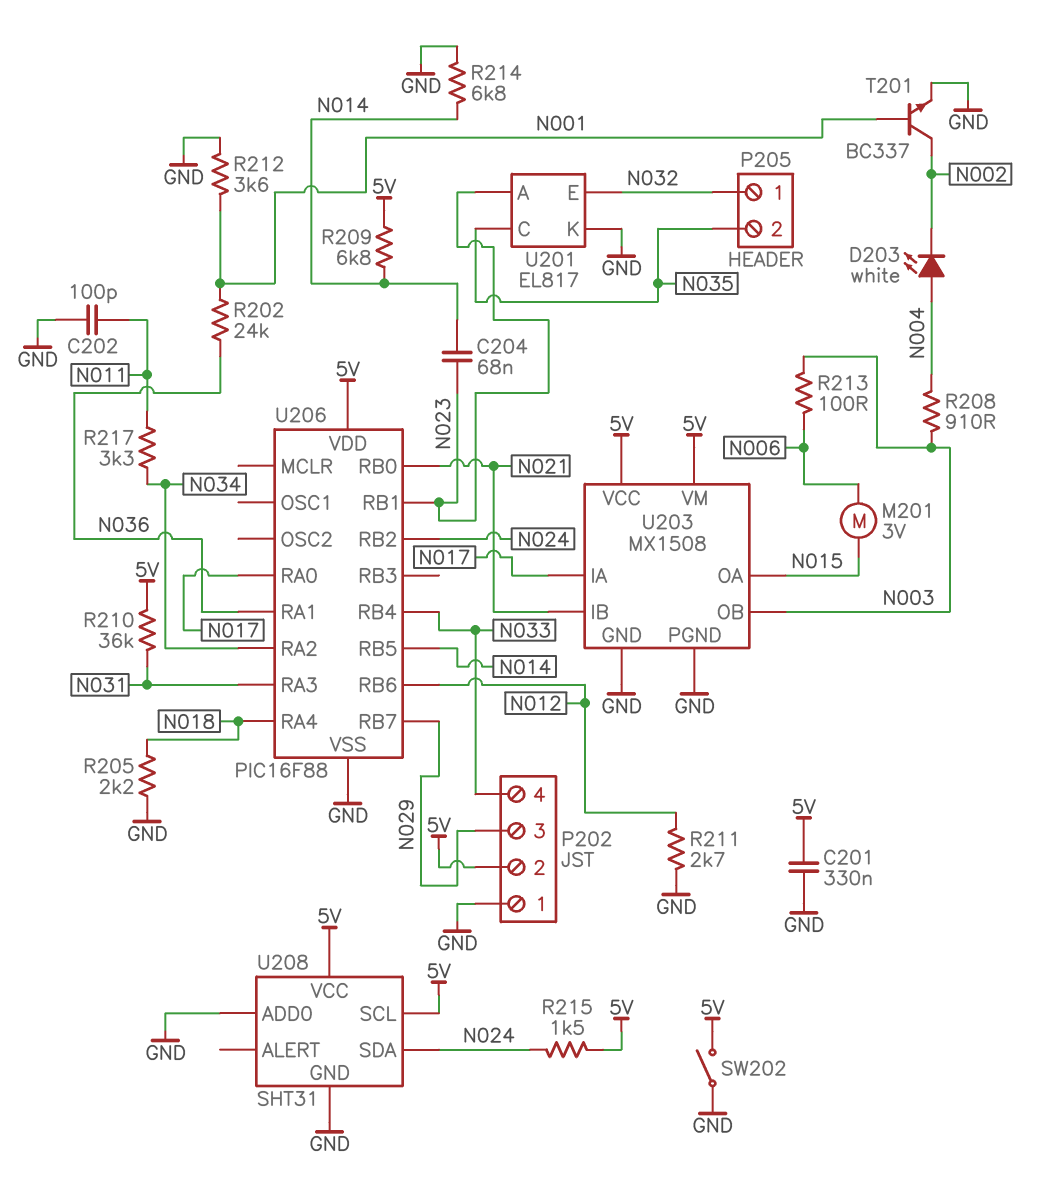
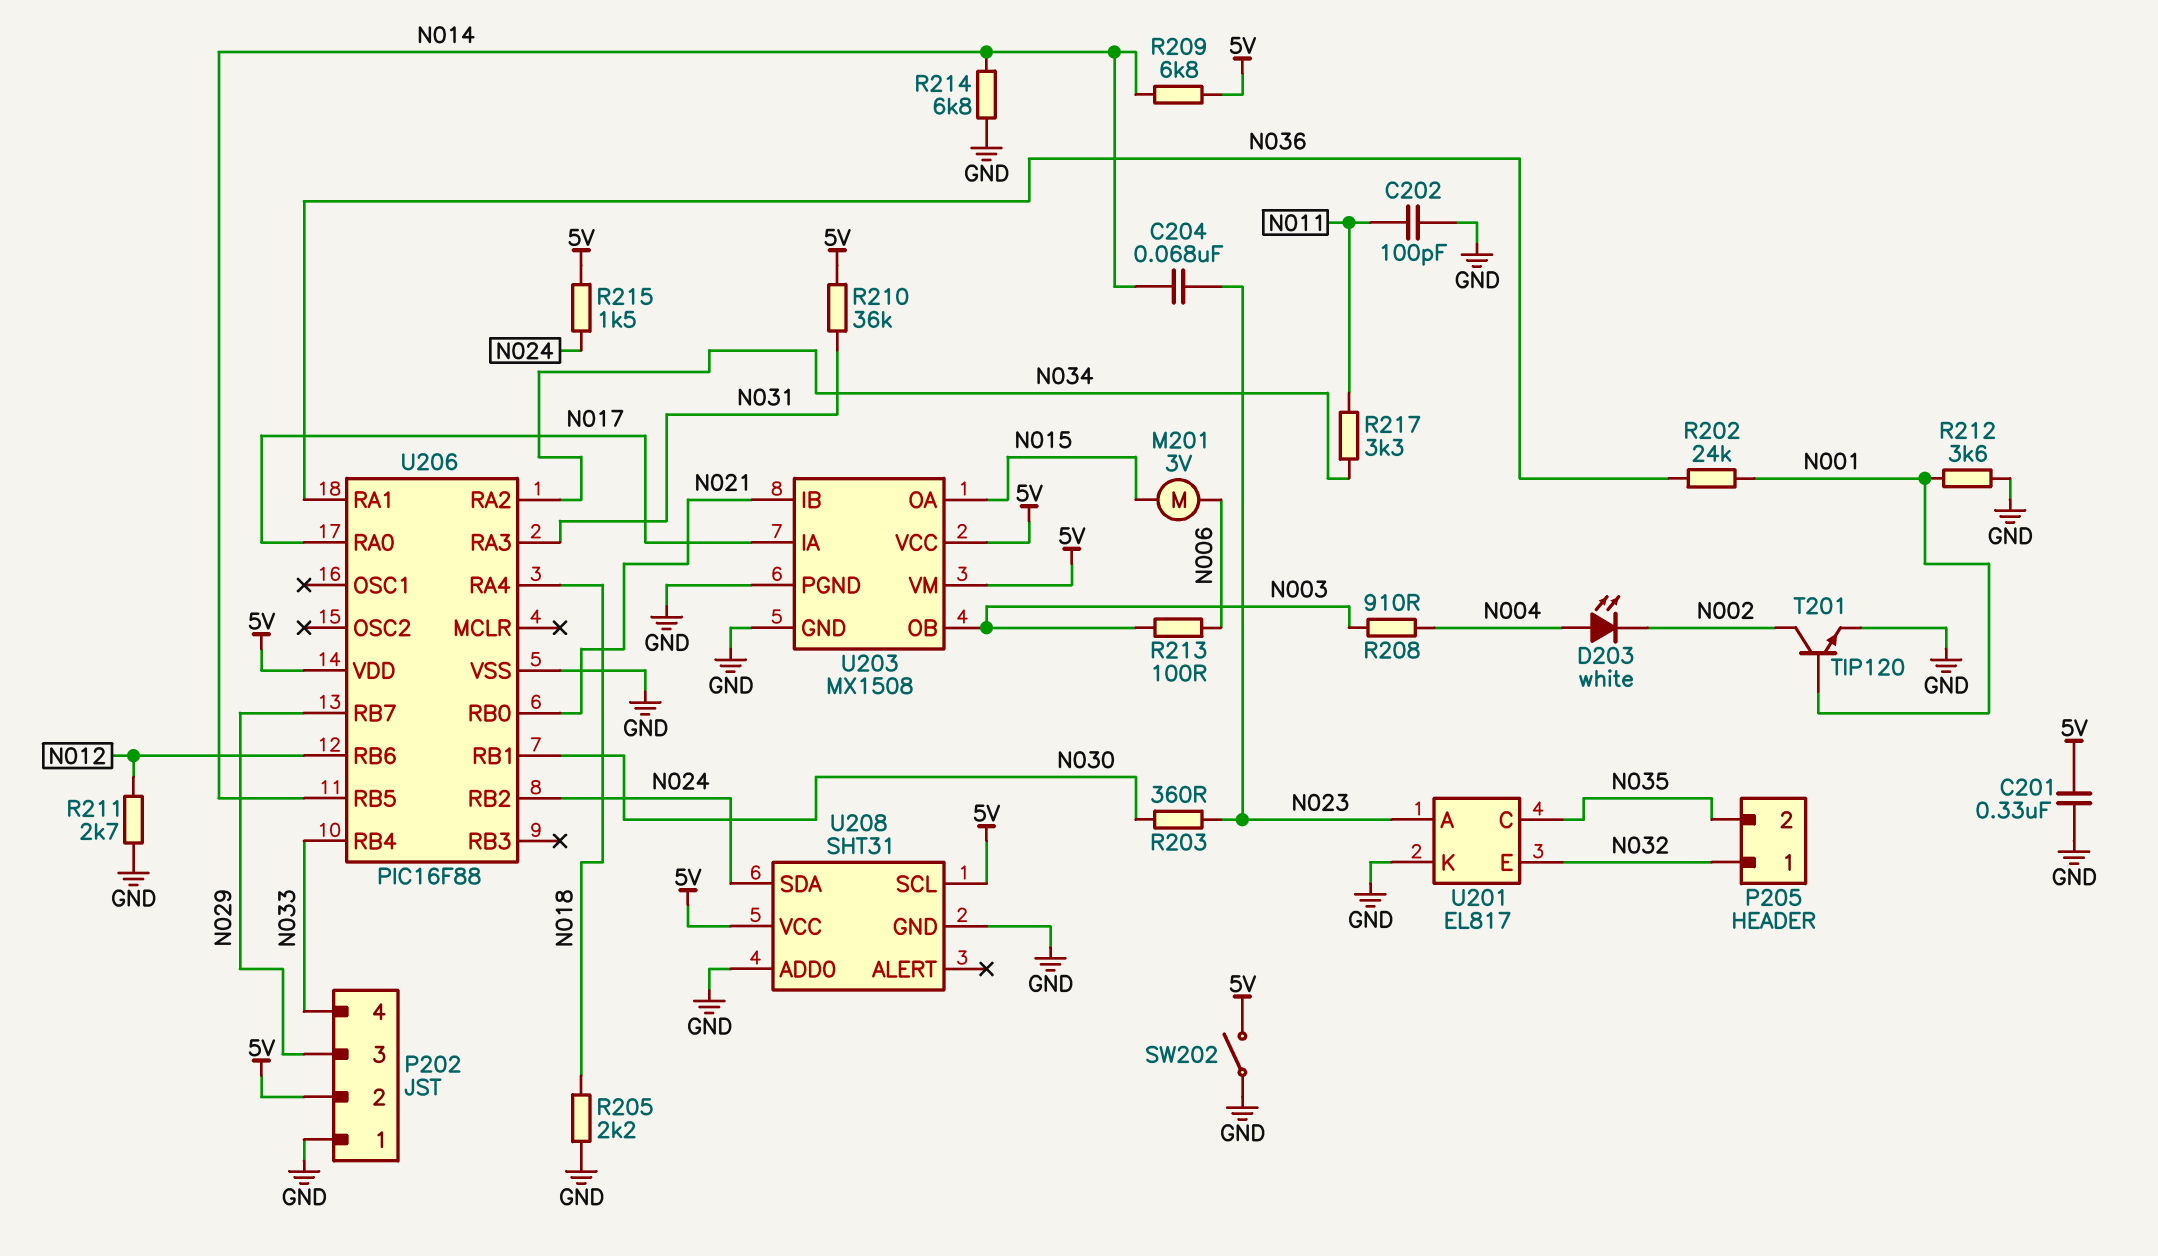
R203: none -> 360 (N023, N030)
T201: NPN BC337 (B N001, C N002, E GND) -> NPN TIP120 (B N001, C N002, E GND)
U206 pin RB1: N023 -> N030

